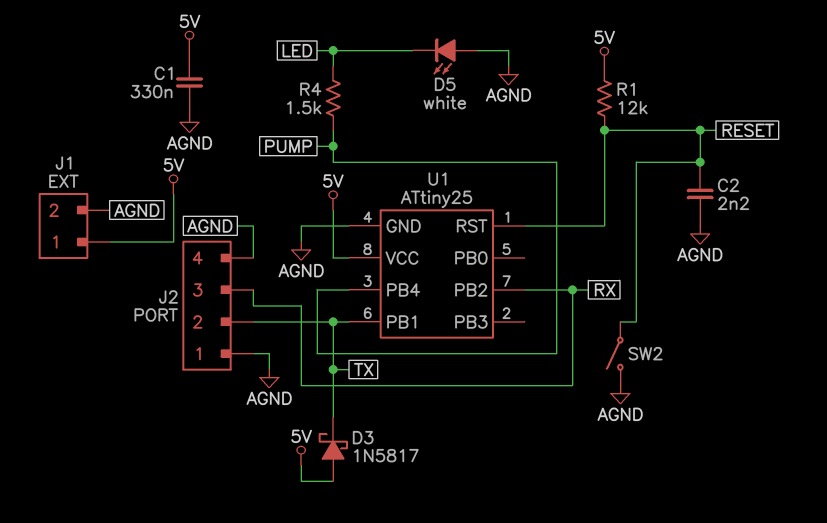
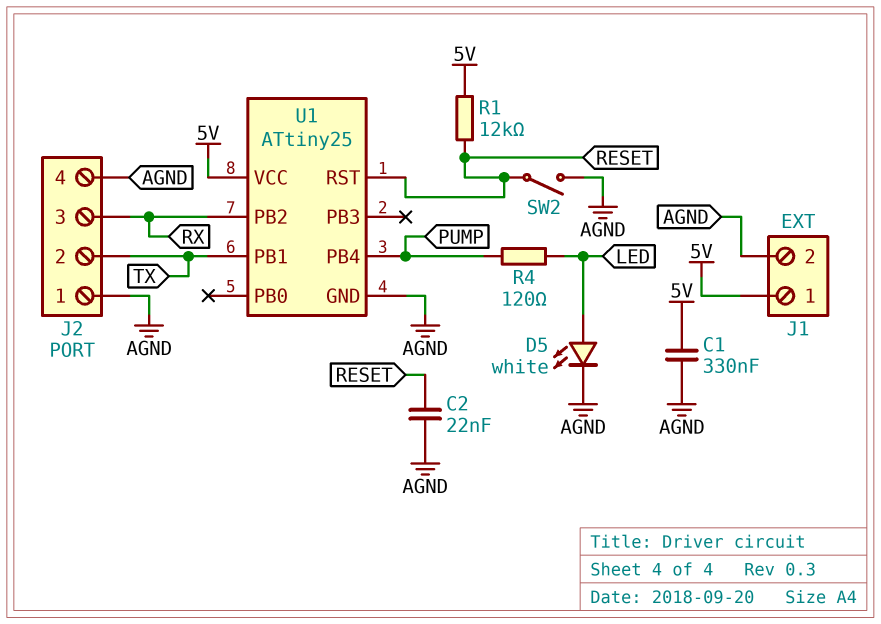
C2: 2.2nF (AGND, RESET) -> 22nF (AGND, RESET)
D3: schottky 1N5817 (A 5V, K TX) -> none
D5: LED white (A AGND, K LED) -> LED white (A LED, K AGND)
R4: 1.5k (LED, PUMP) -> 120 (LED, PUMP)

